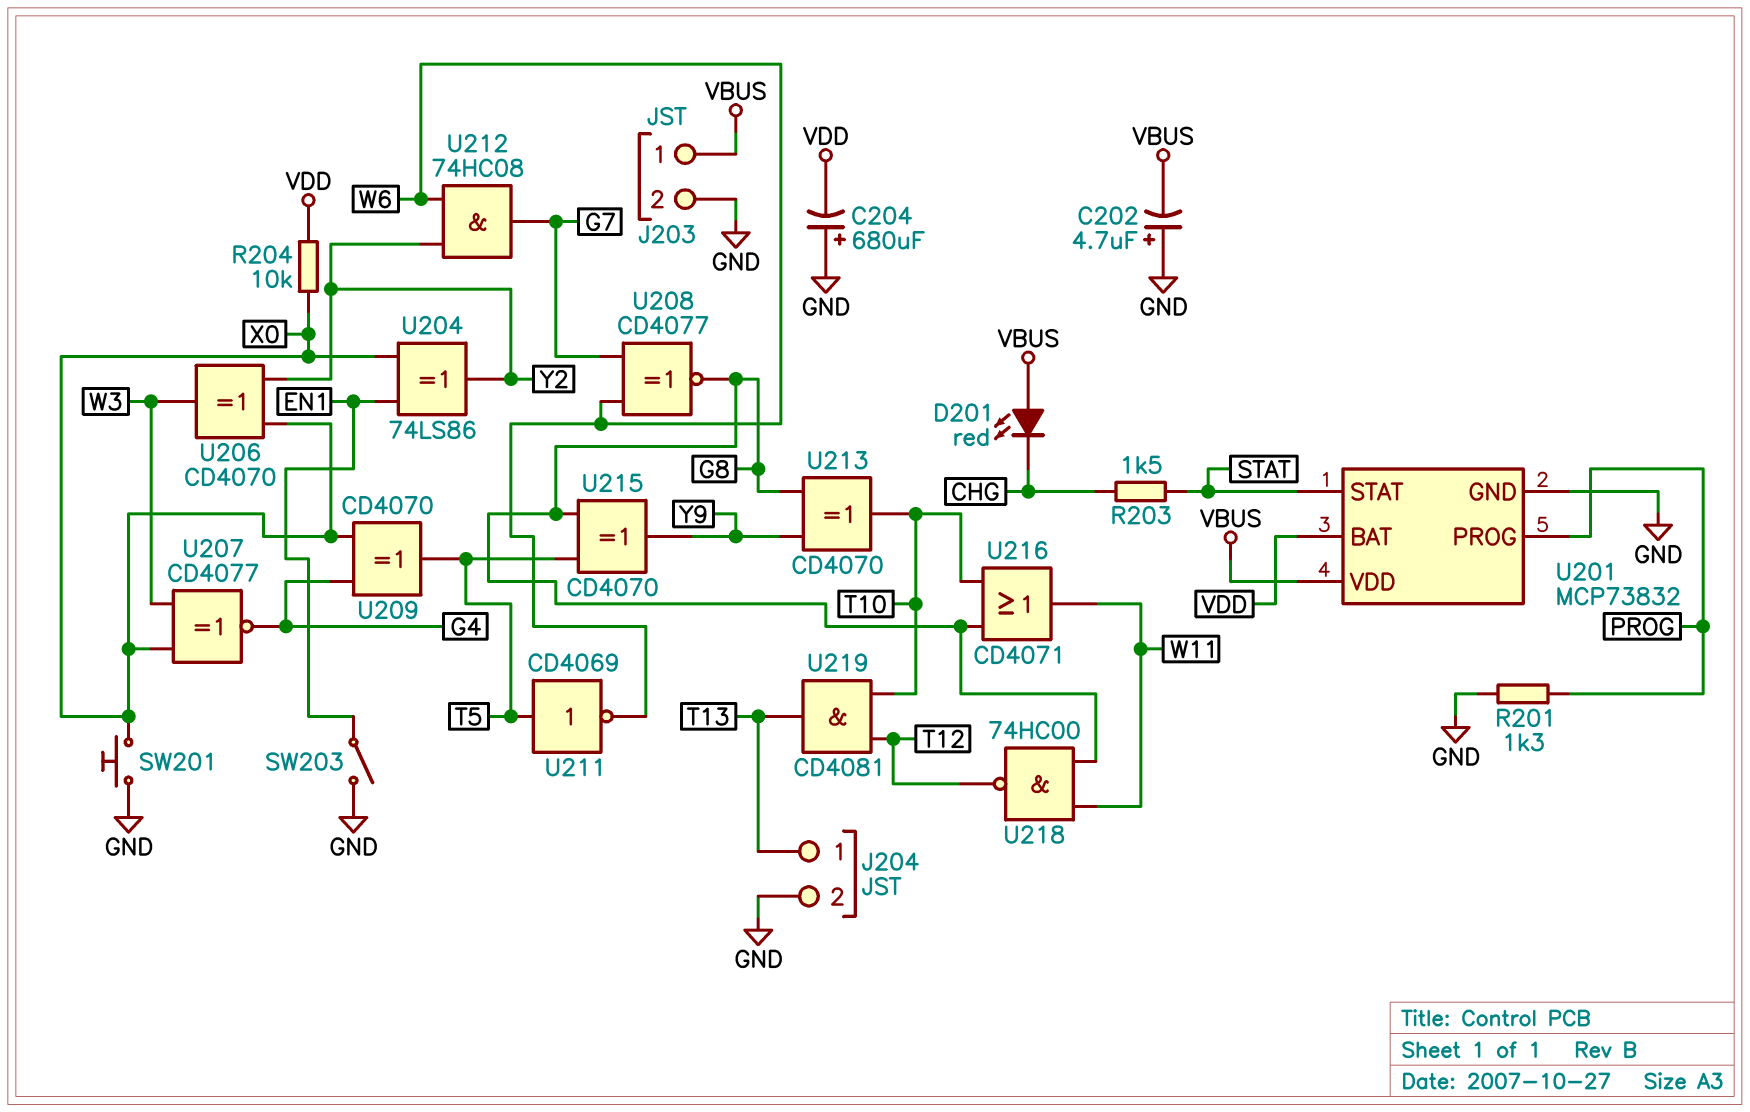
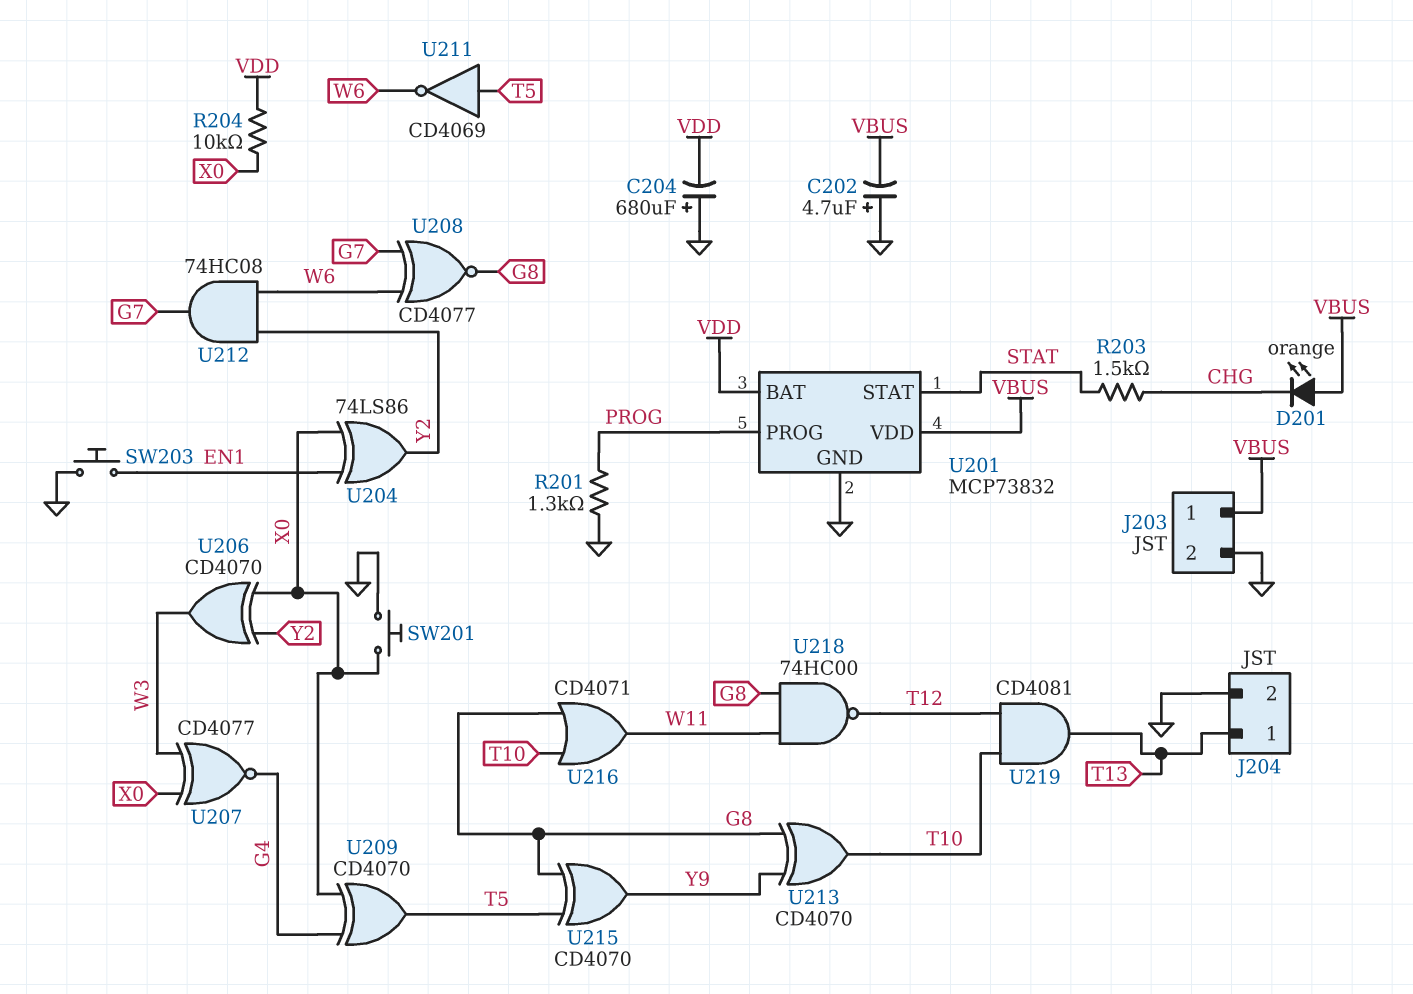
D201: LED red (A VBUS, K CHG) -> LED orange (A VBUS, K CHG)
SW203: switch (EN1, GND) -> button (EN1, GND)

